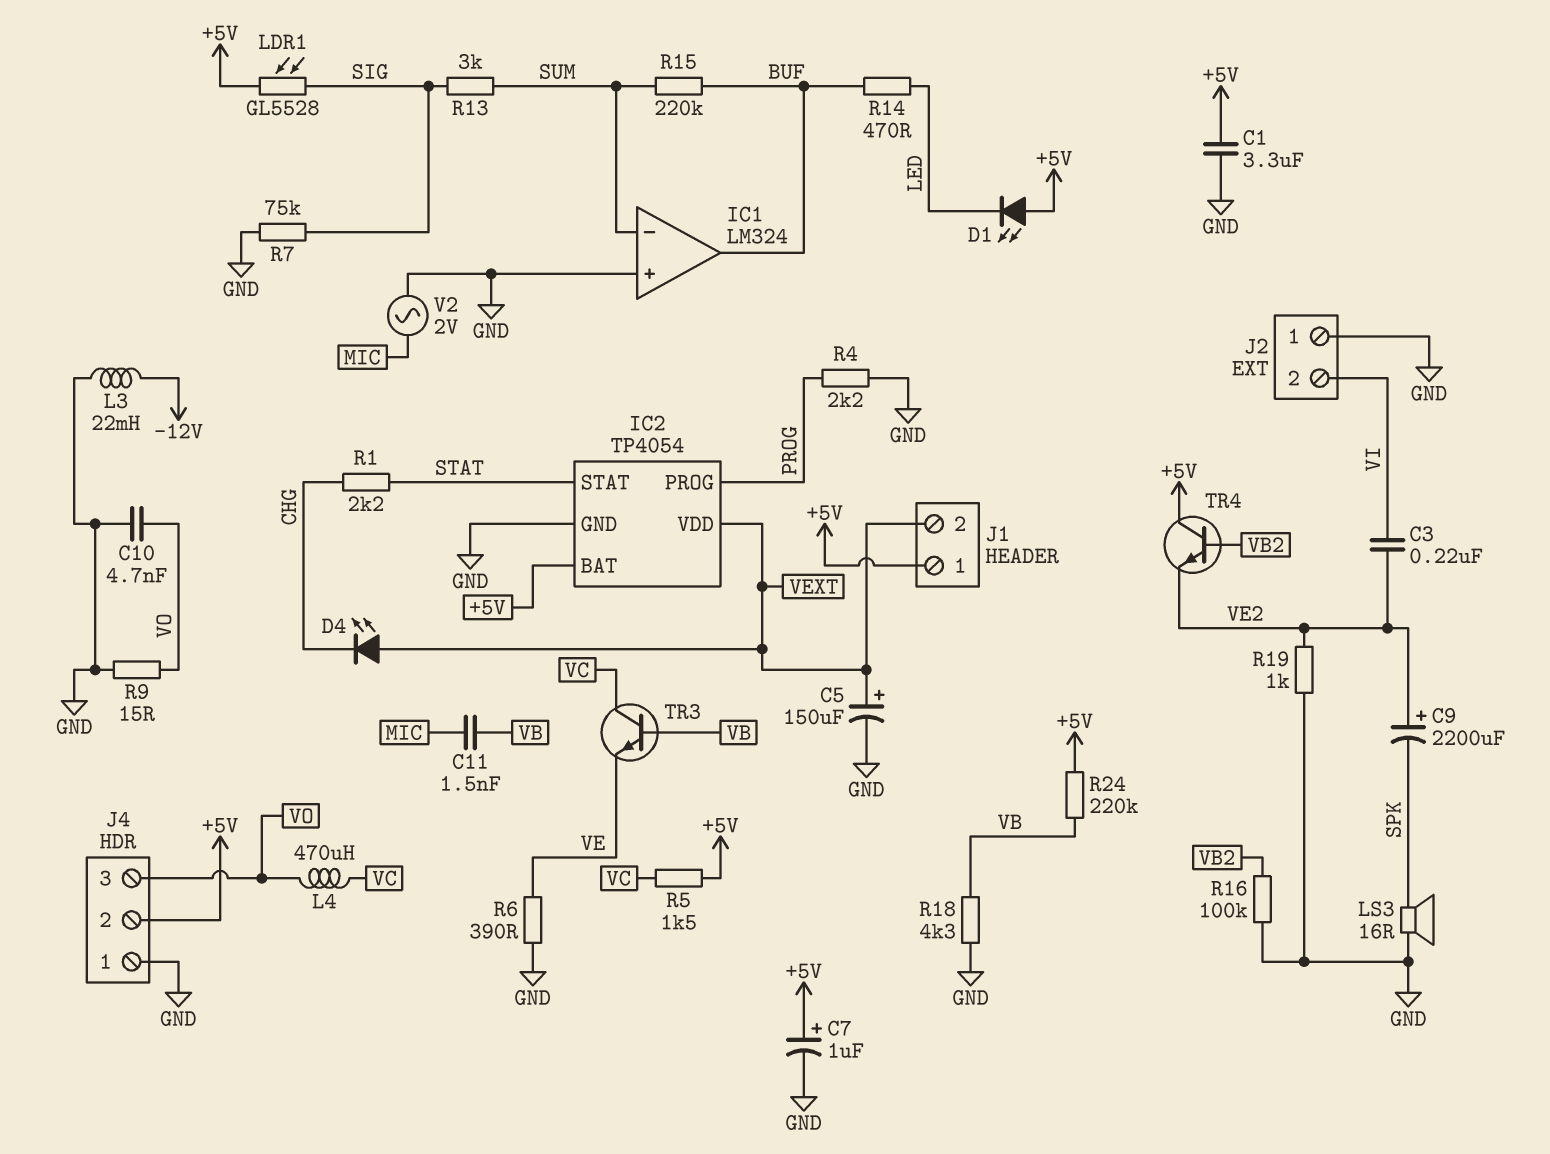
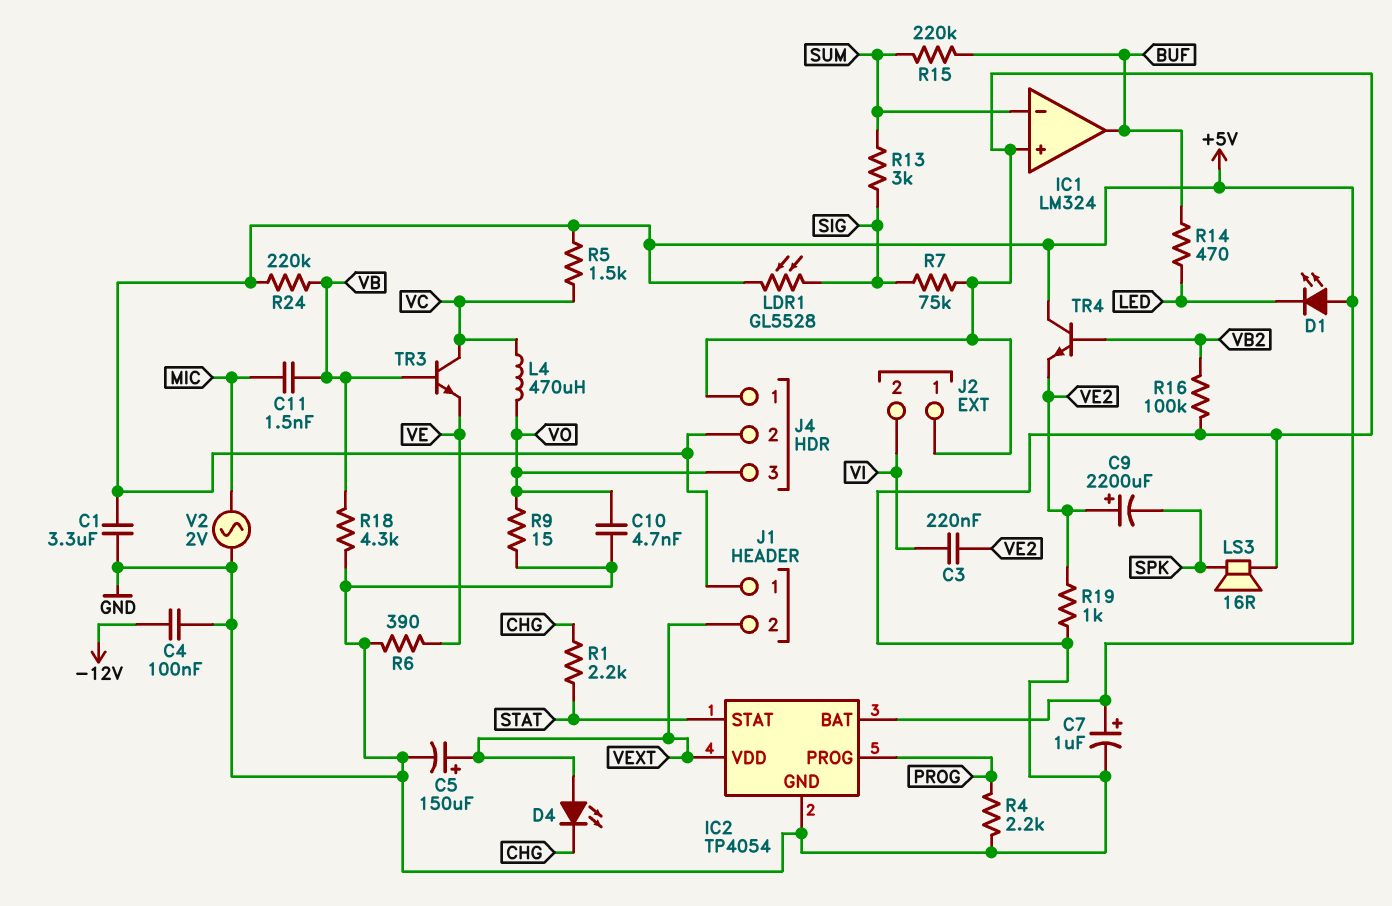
C4: none -> 100nF (-12V, GND)
L3: 22mH (-12V, GND) -> none

